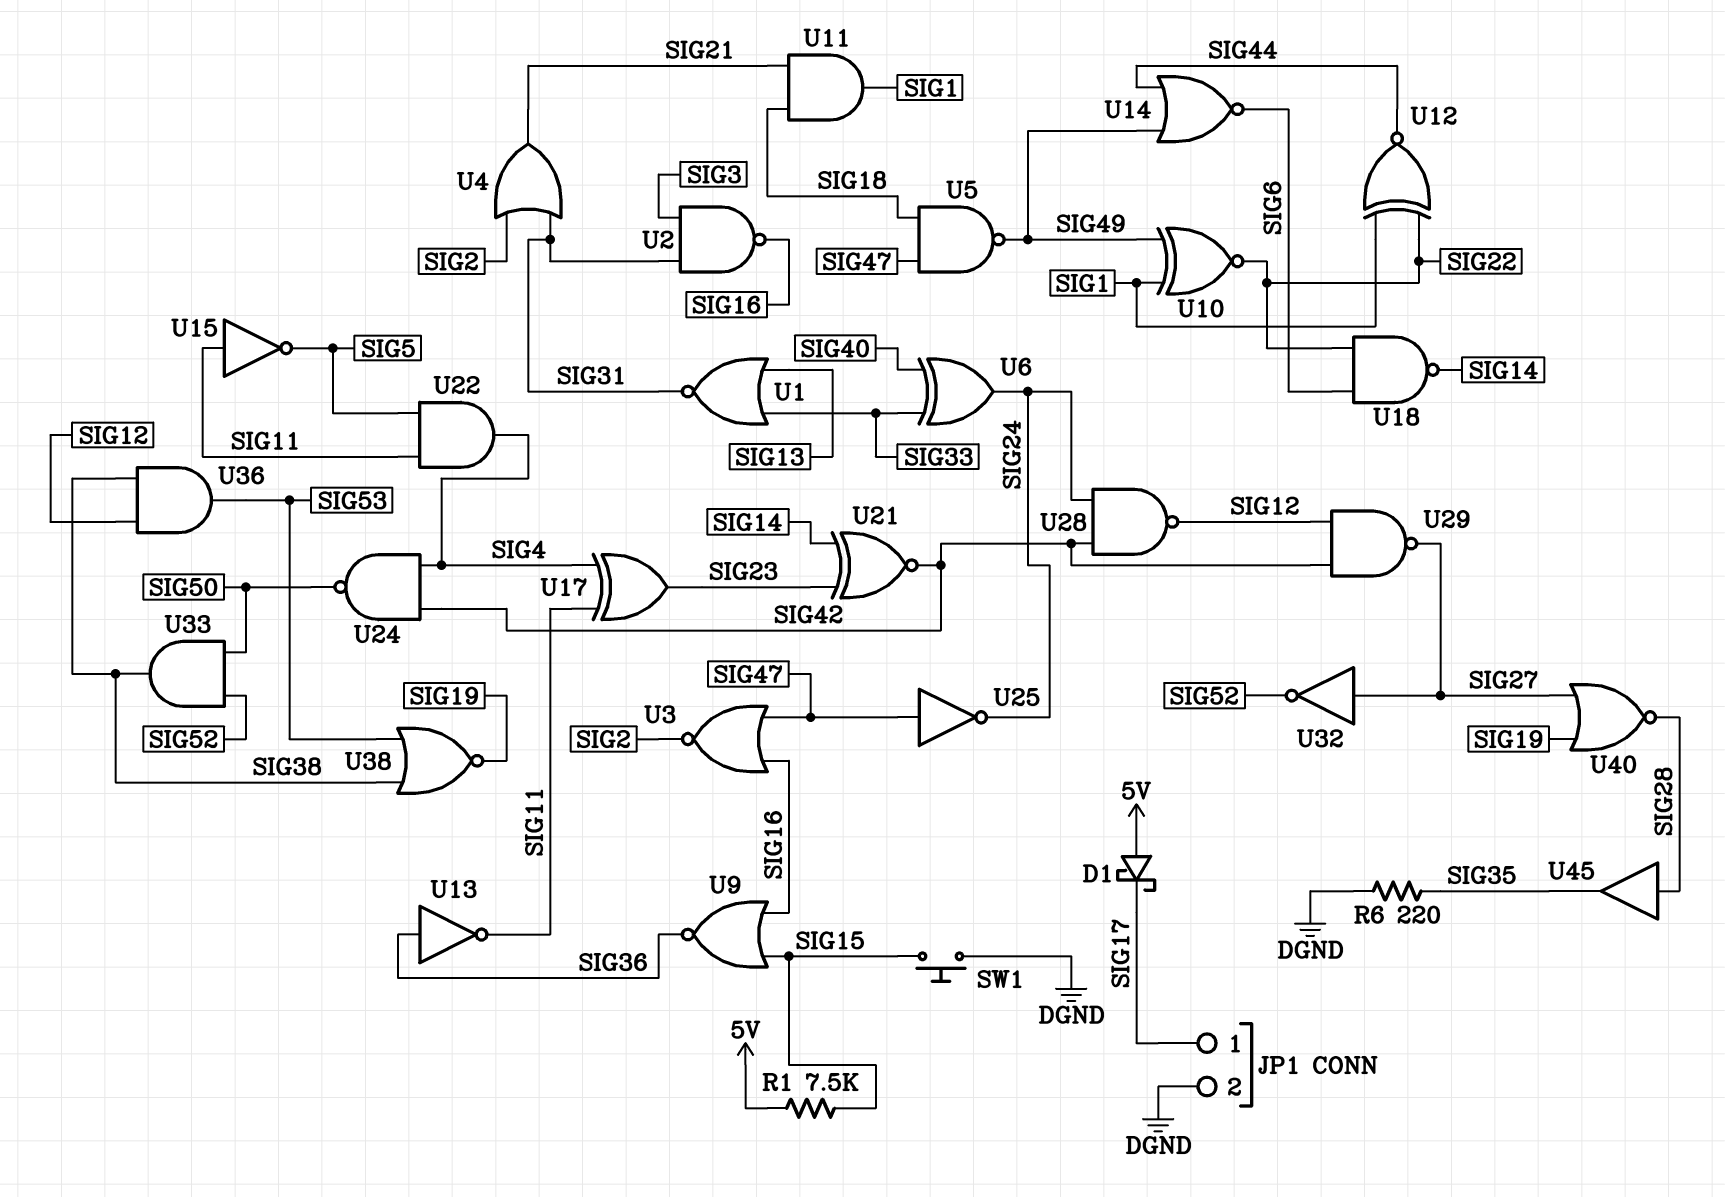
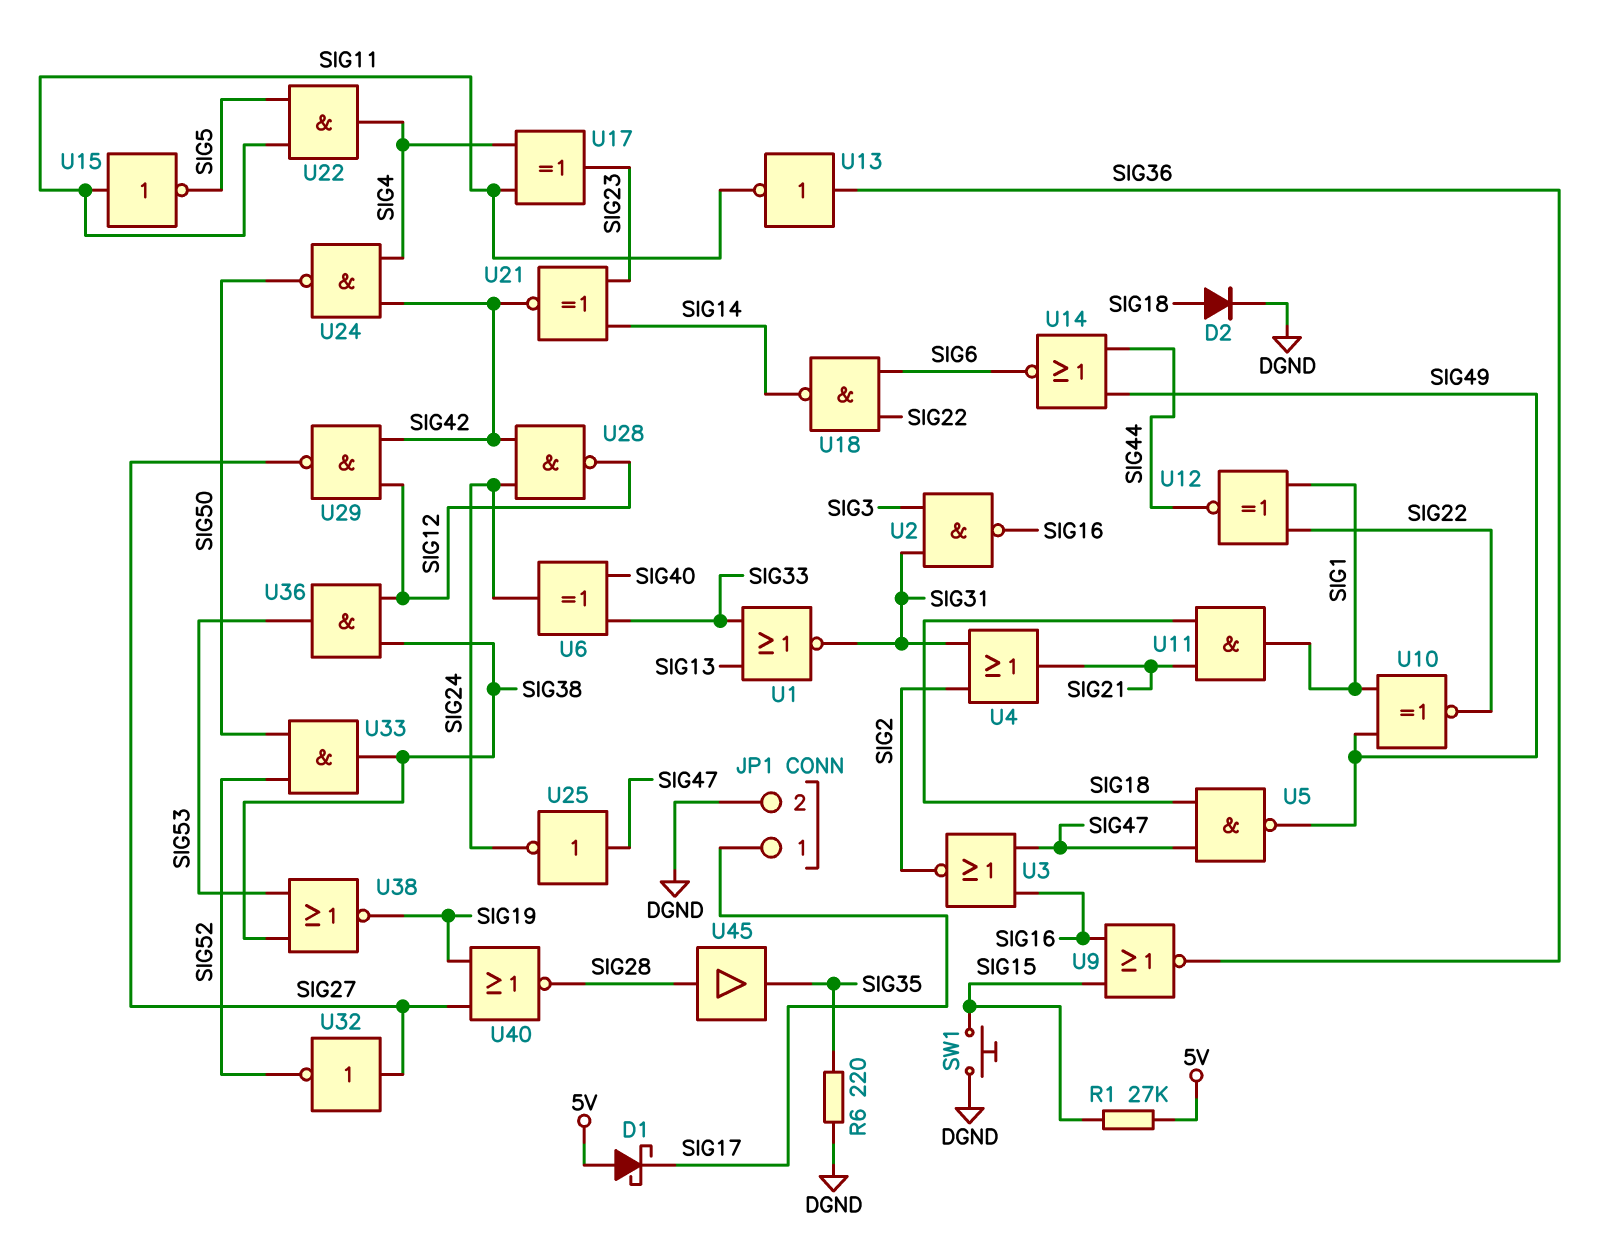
D2: none -> diode (A SIG18, K DGND)
R1: 7.5k (5V, SIG15) -> 27k (5V, SIG15)

